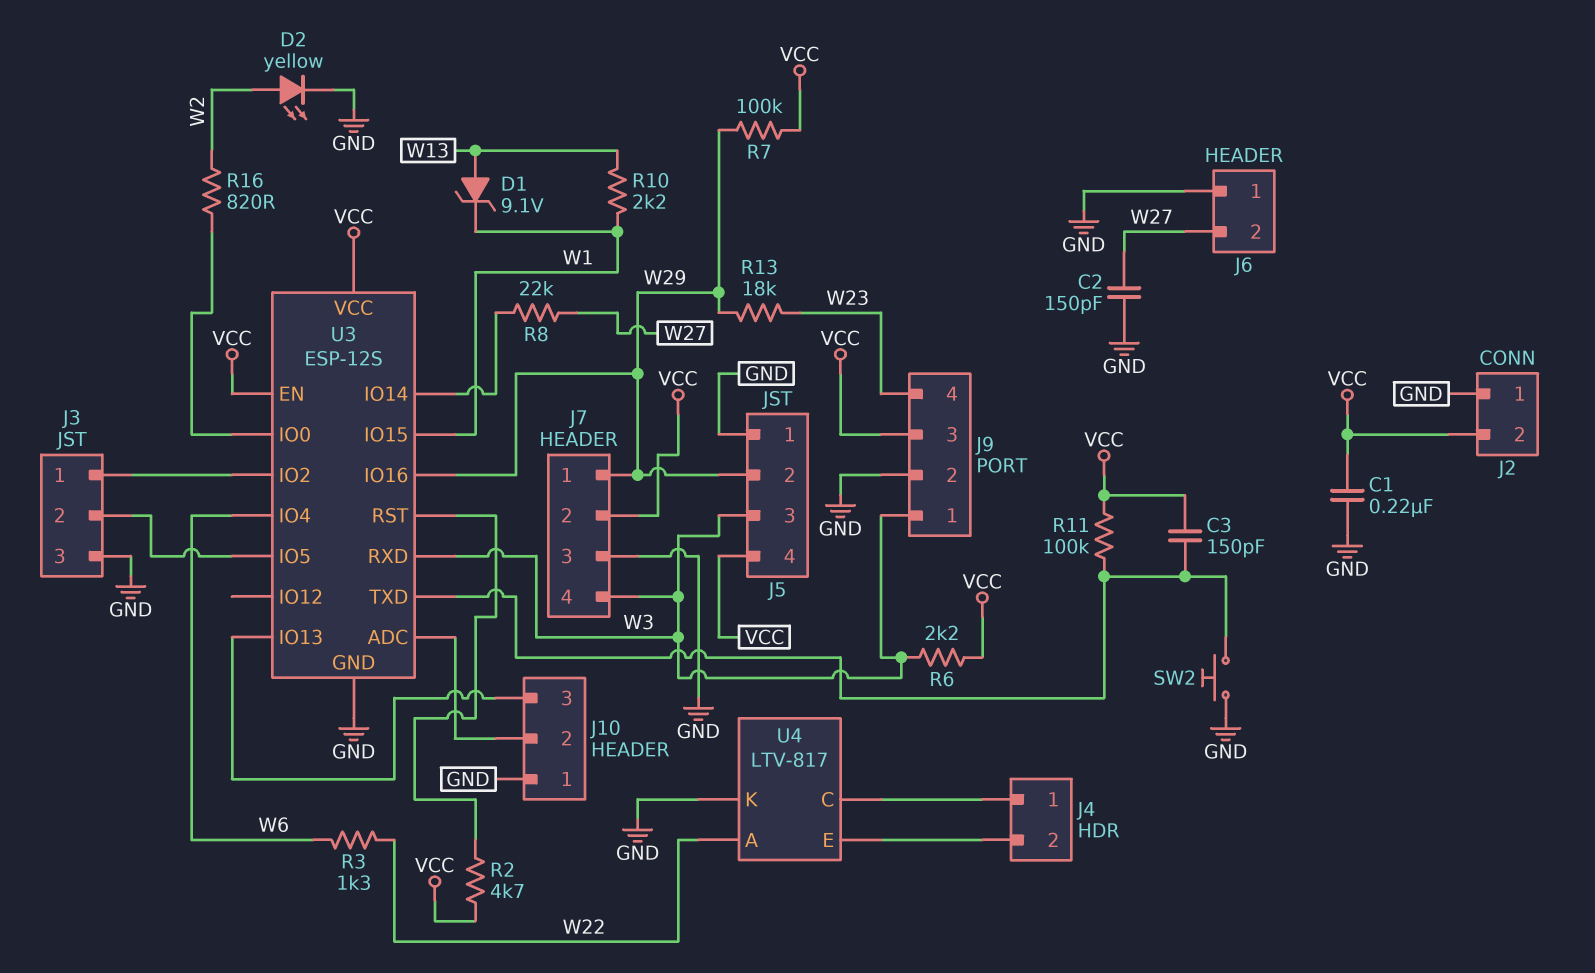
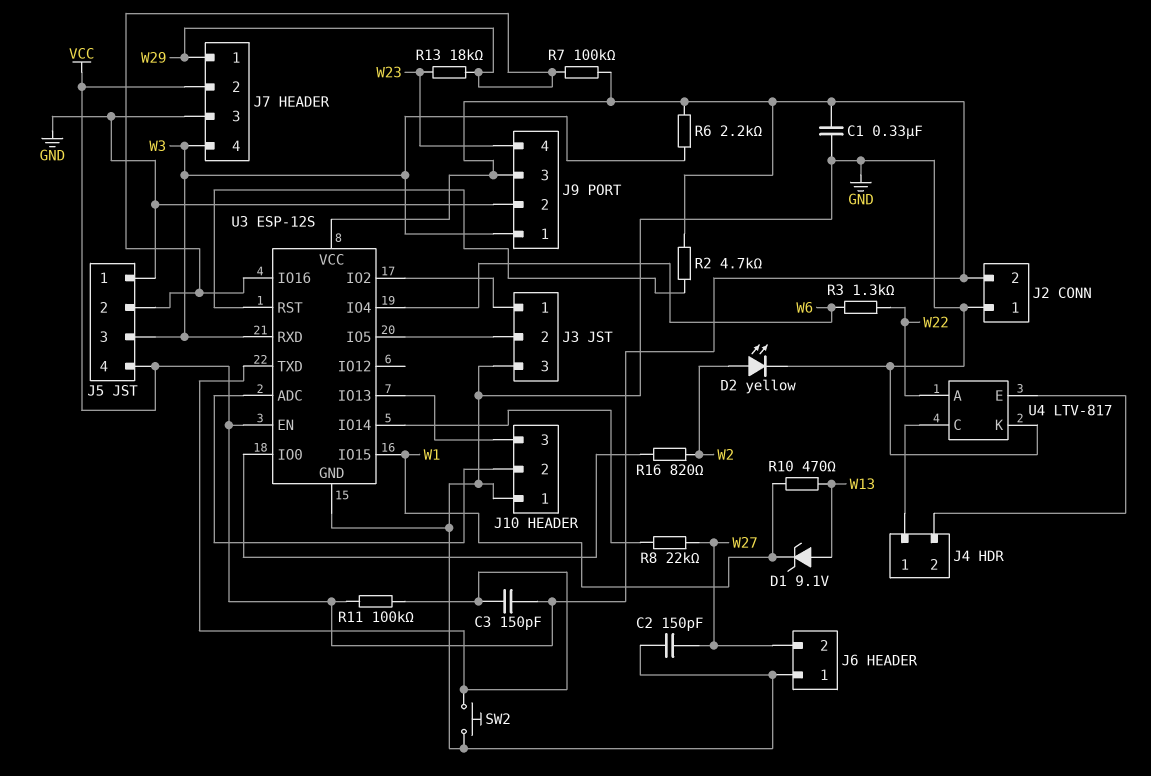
C1: 220nF (GND, VCC) -> 330nF (GND, VCC)
R10: 2.2k (W1, W13) -> 470 (W1, W13)

